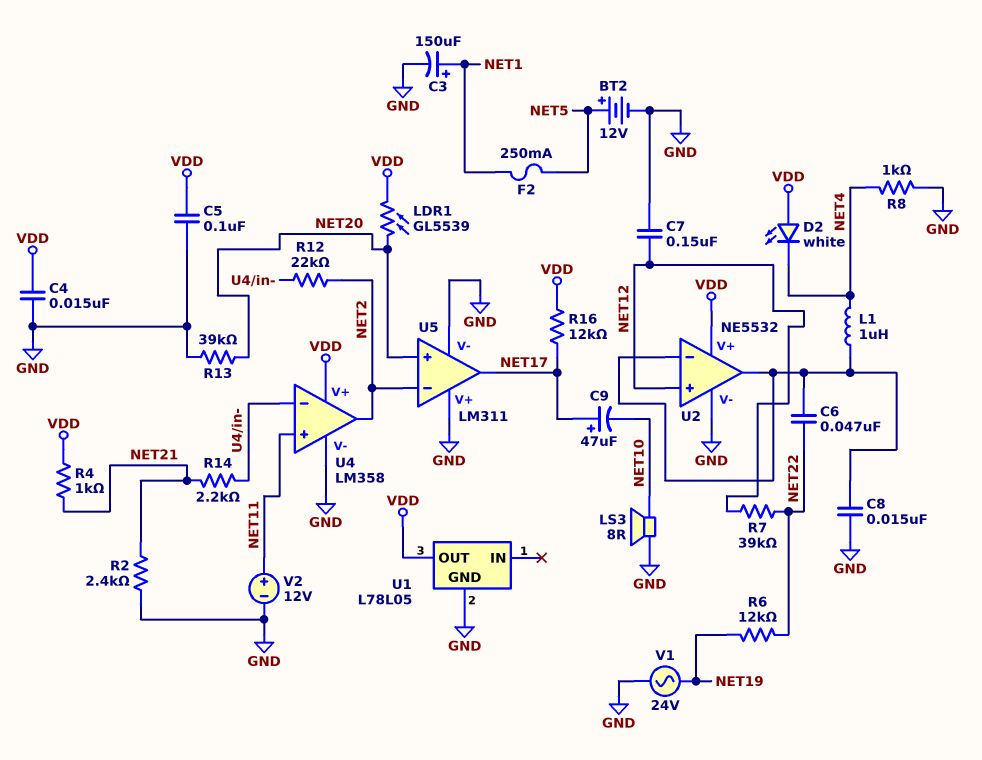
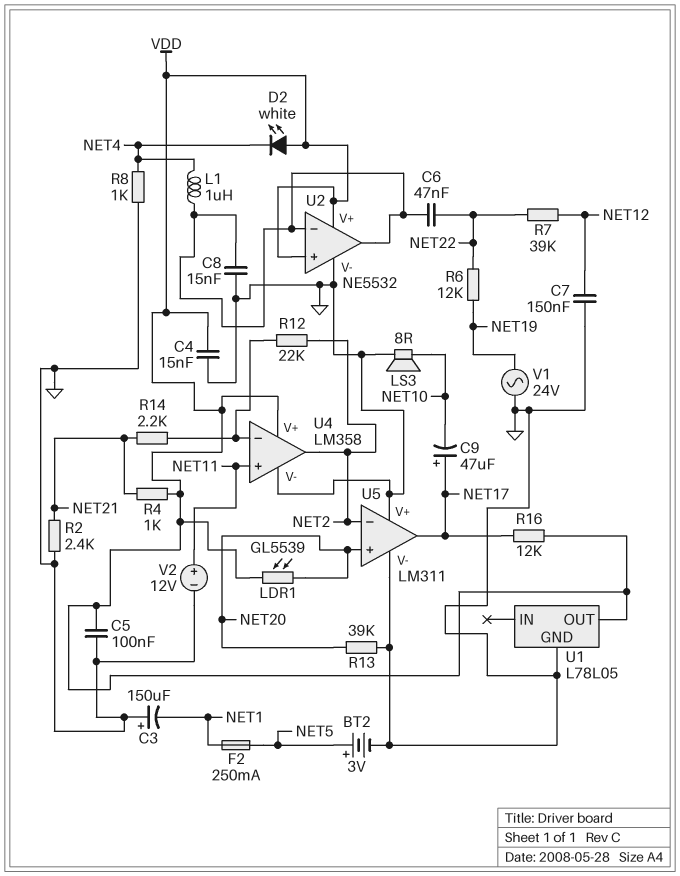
BT2: 12V (plus NET5, minus GND) -> 3V (plus NET5, minus GND)
C3: 150uF (plus NET1, minus GND) -> 150uF (plus GND, minus NET1)
U2 pin in+: NET12 -> VDD

